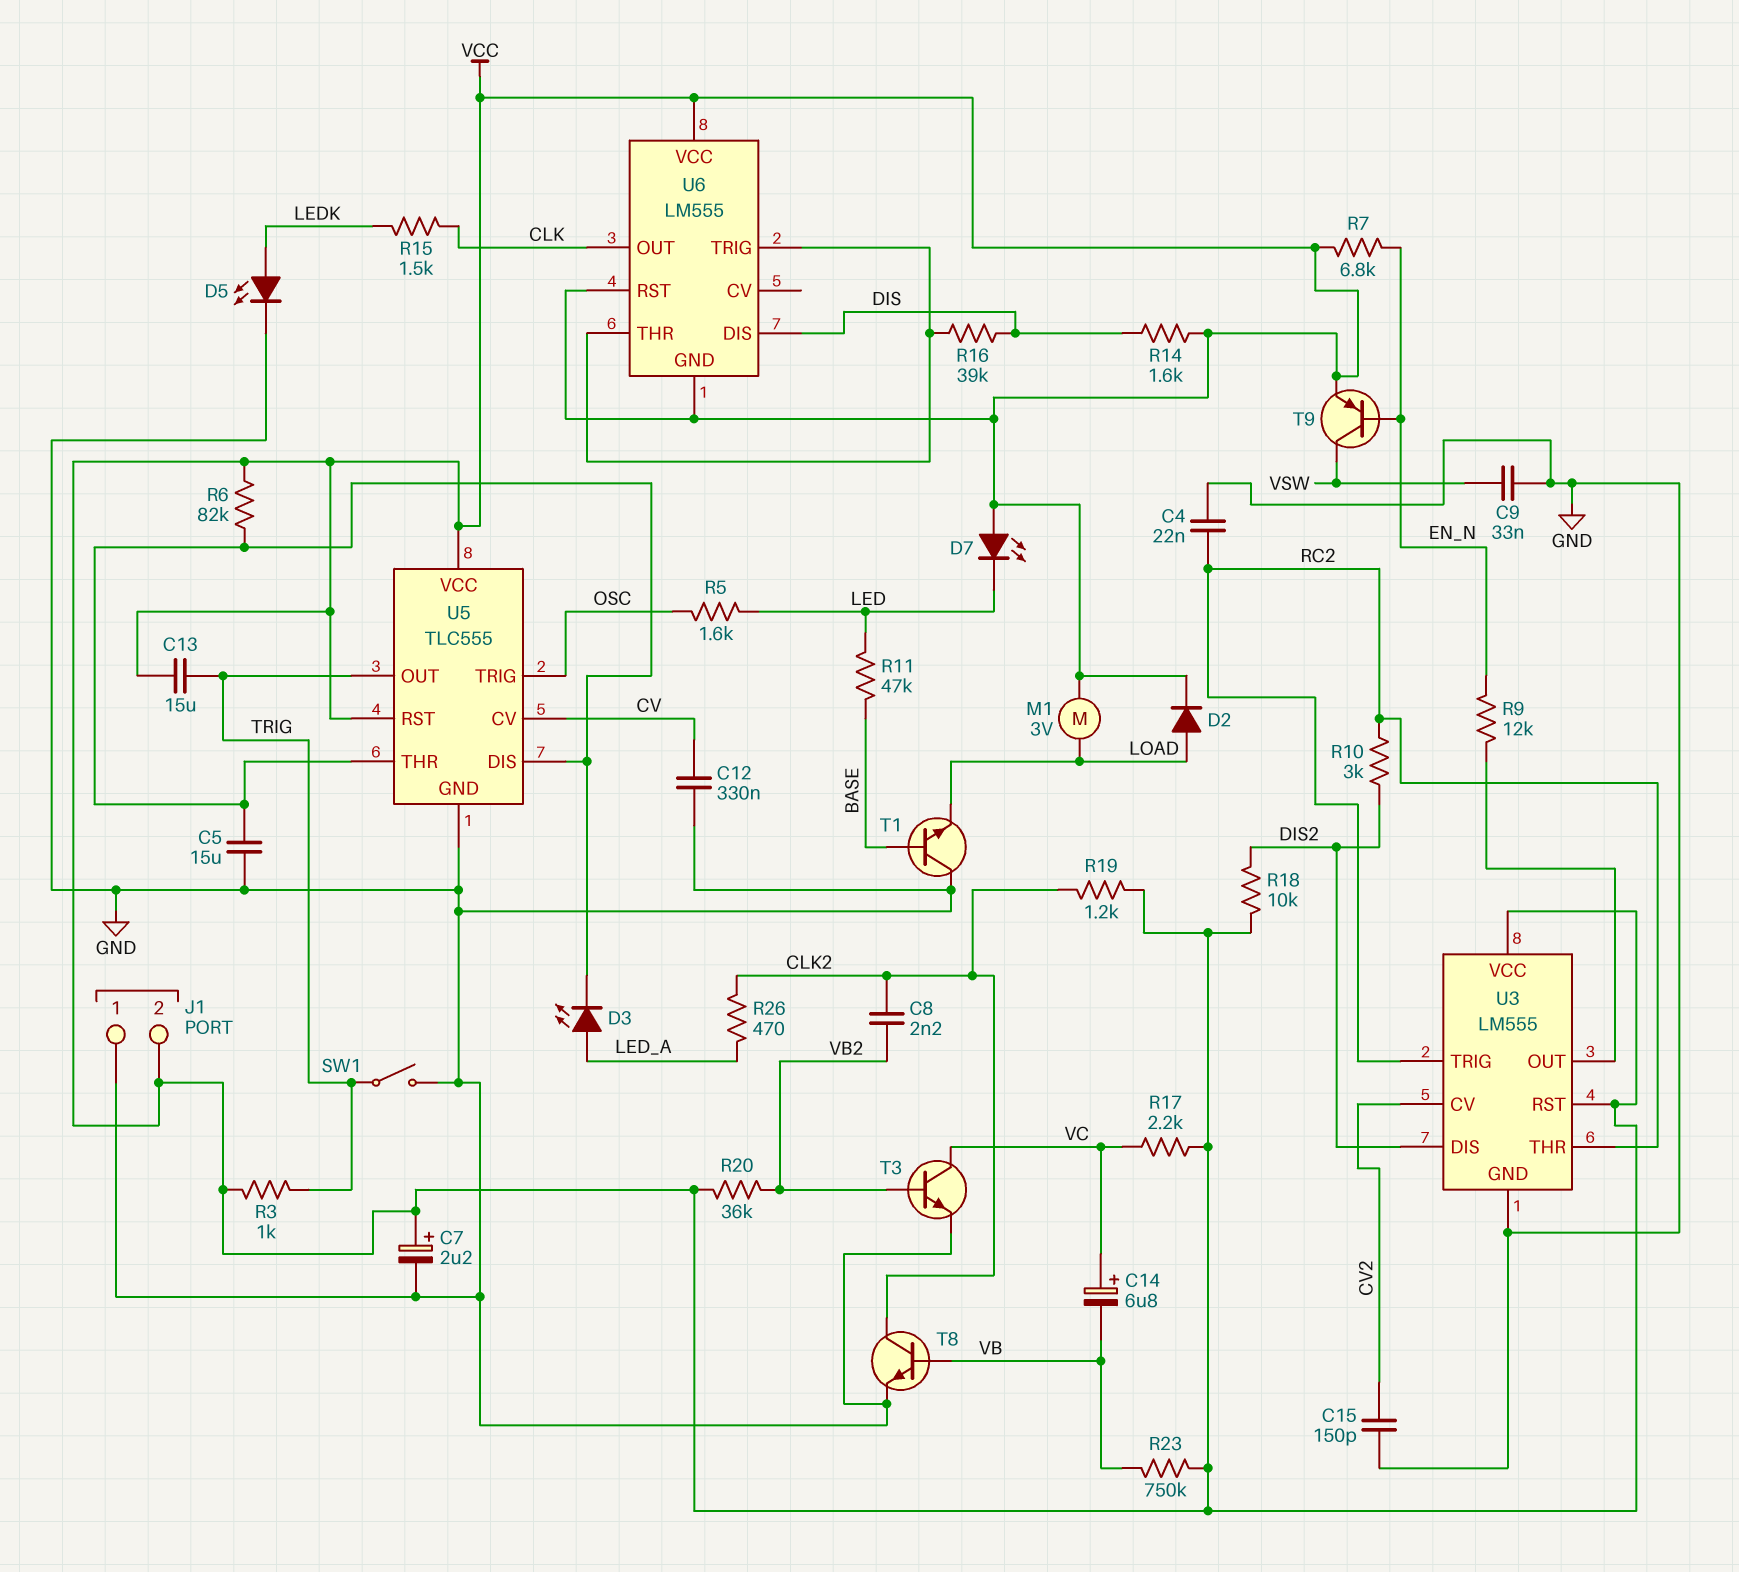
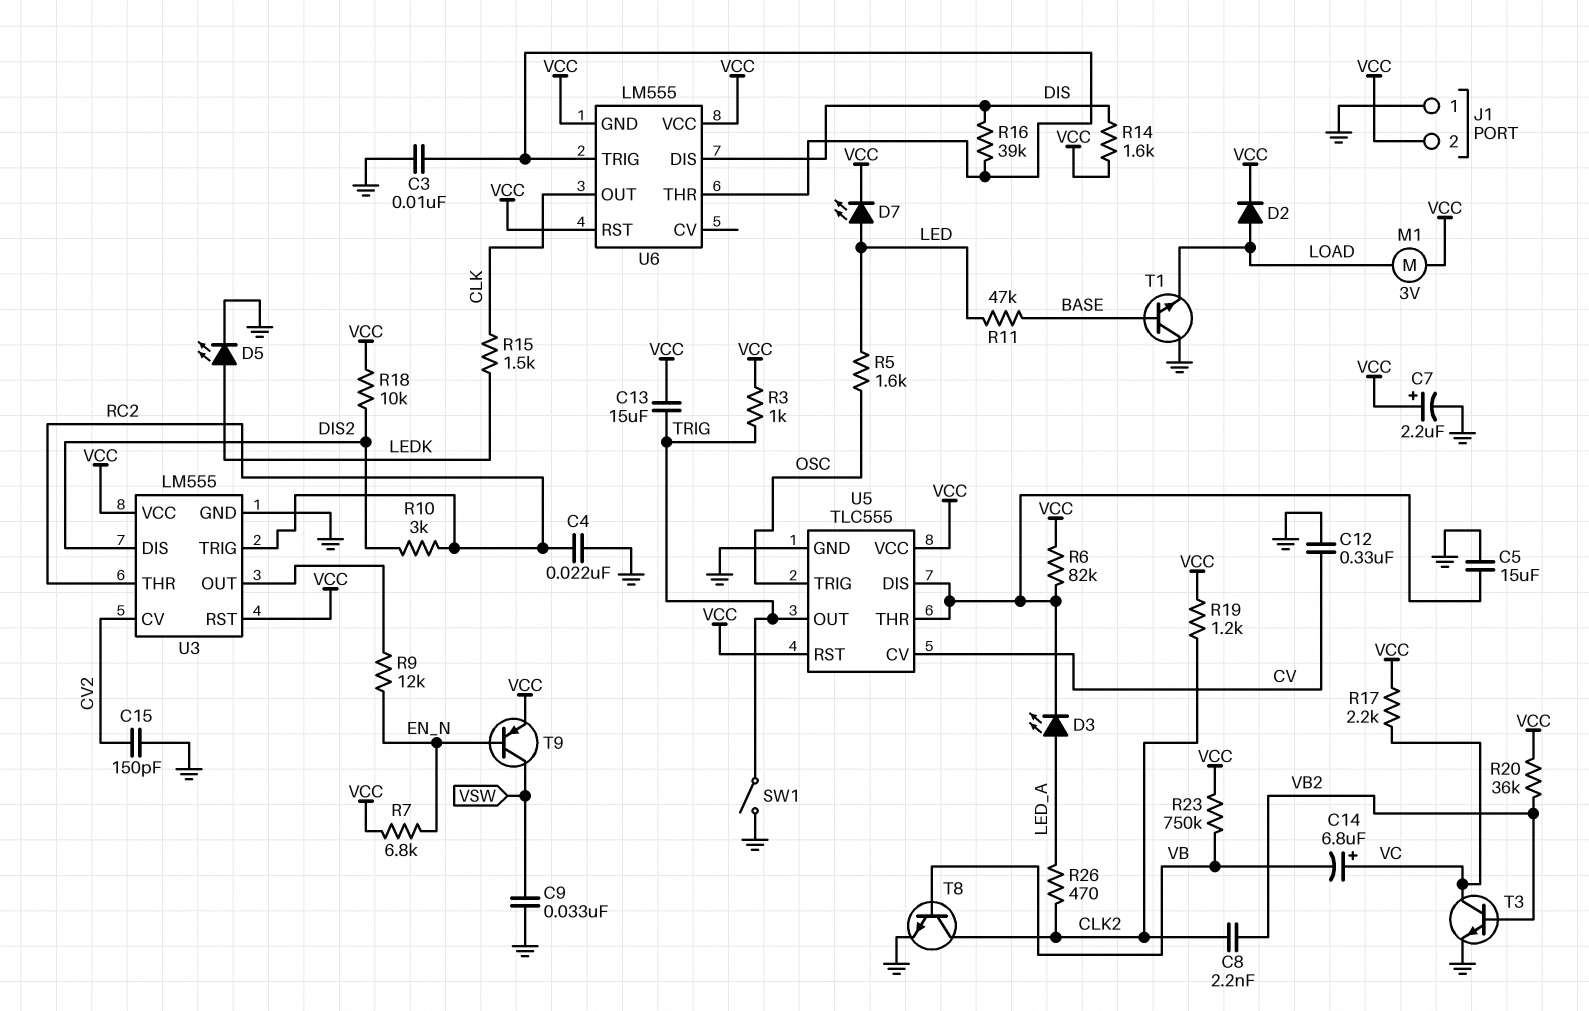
C3: none -> 10nF (GND, U6/THR)
D7: LED (A VCC, K LED) -> LED (A LED, K VCC)

